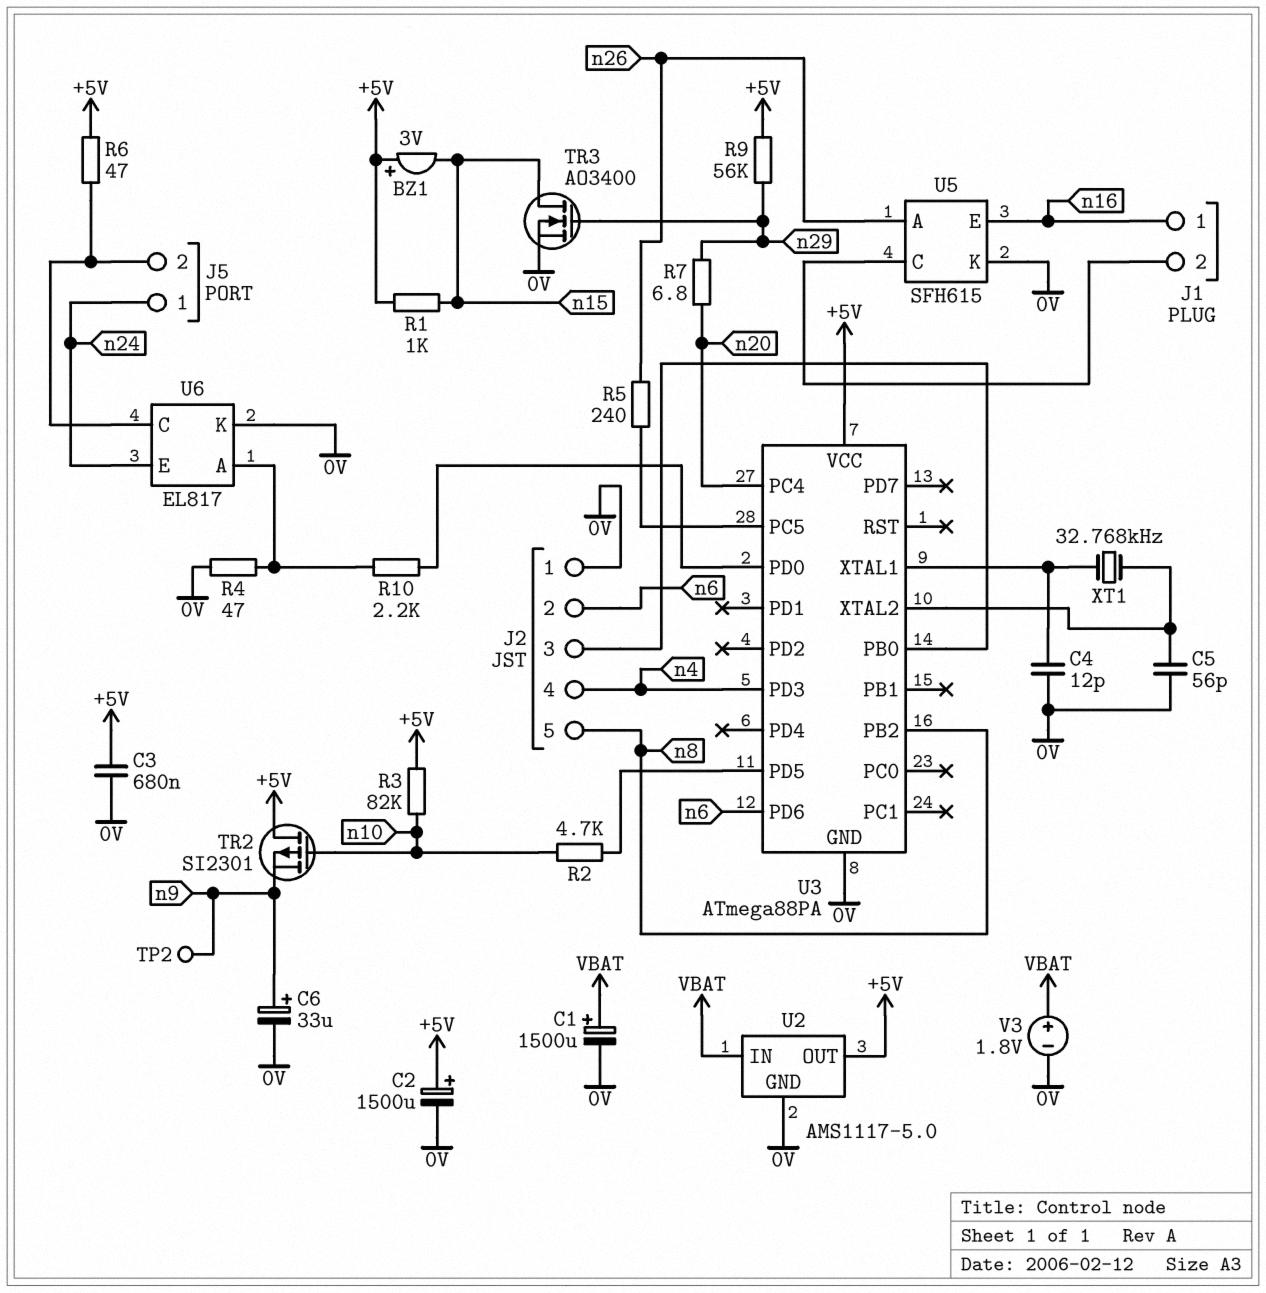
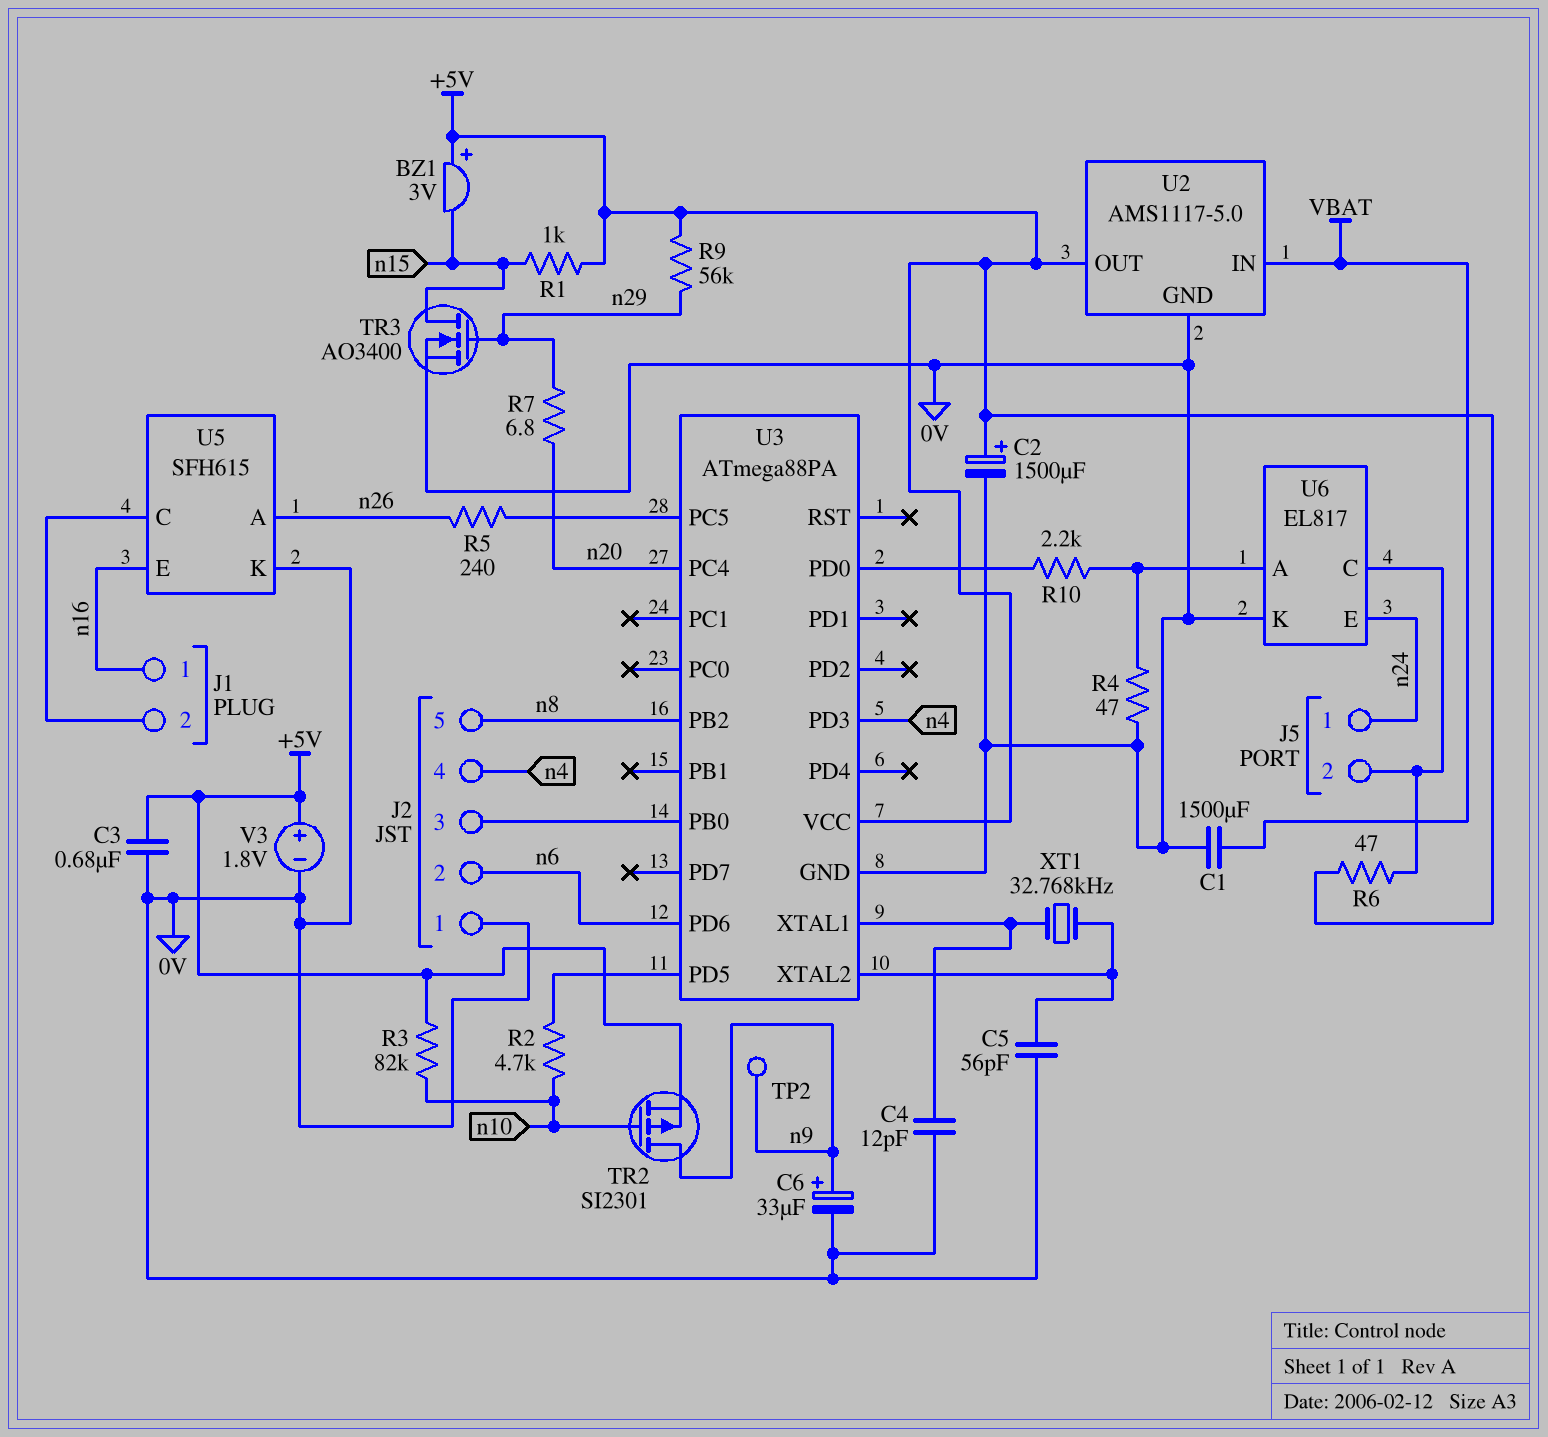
C1: 1500uF (plus VBAT, minus 0V) -> 1500uF (0V, VBAT)
TR2: PMOS SI2301 (G n10, D +5V, S n9) -> PMOS SI2301 (G n10, D n9, S +5V)
V3: 1.8V (plus VBAT, minus 0V) -> 1.8V (plus +5V, minus 0V)

